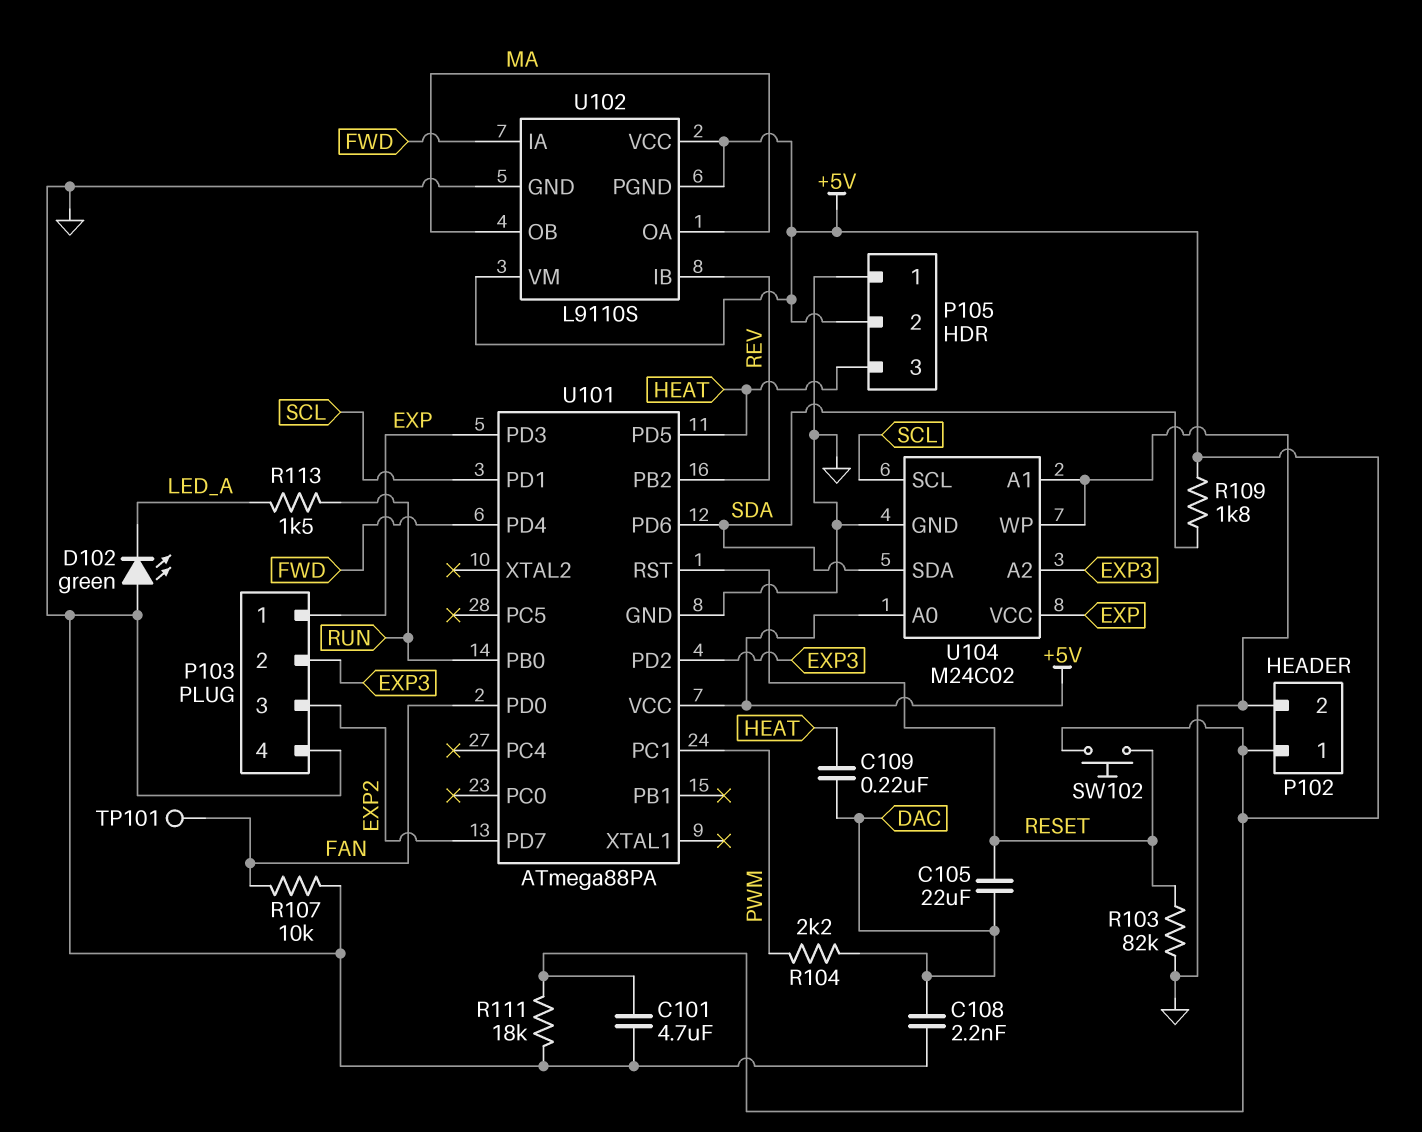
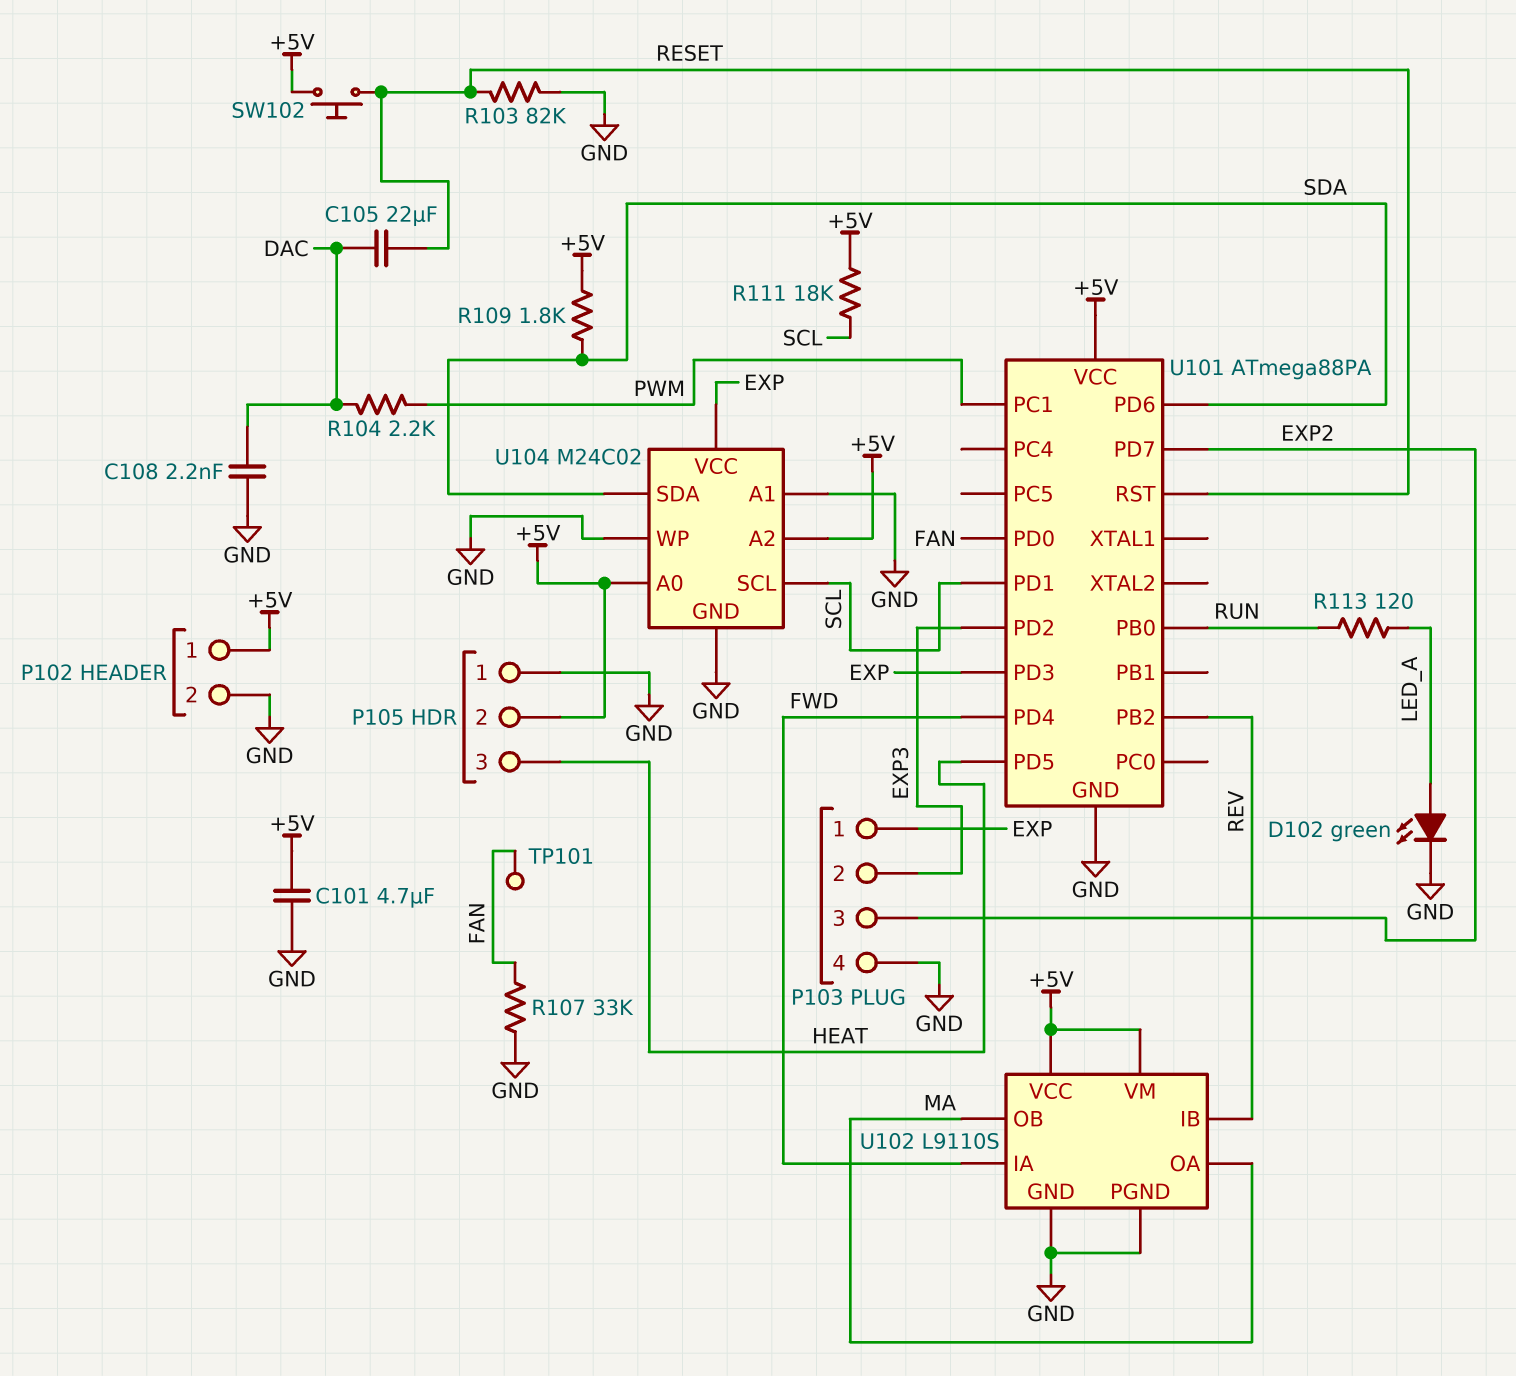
C109: 220nF (DAC, HEAT) -> none
D102: LED green (A GND, K LED_A) -> LED green (A LED_A, K GND)
R107: 10k (FAN, GND) -> 33k (FAN, GND)
R111: 18k (+5V, GND) -> 18k (+5V, SCL)
R113: 1.5k (LED_A, RUN) -> 120 (LED_A, RUN)
U102 pin PGND: +5V -> GND
U104 pin A2: EXP3 -> +5V

